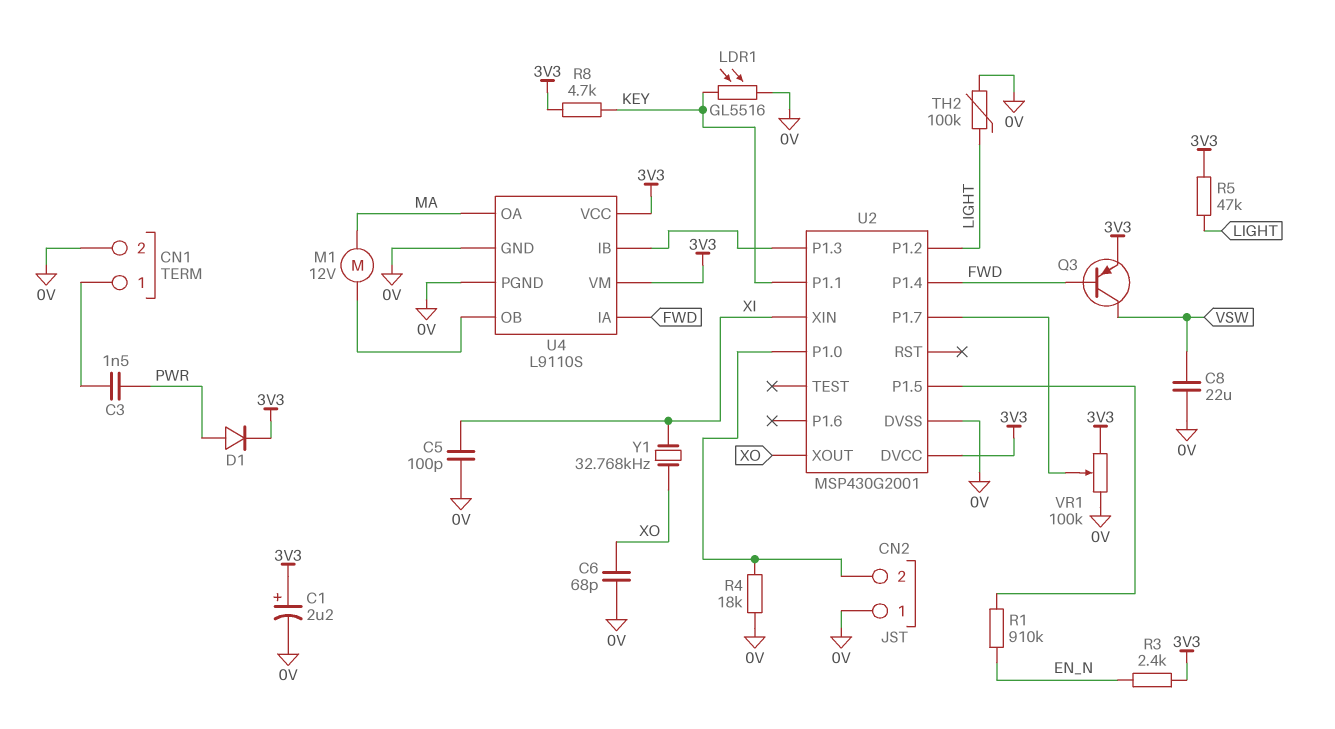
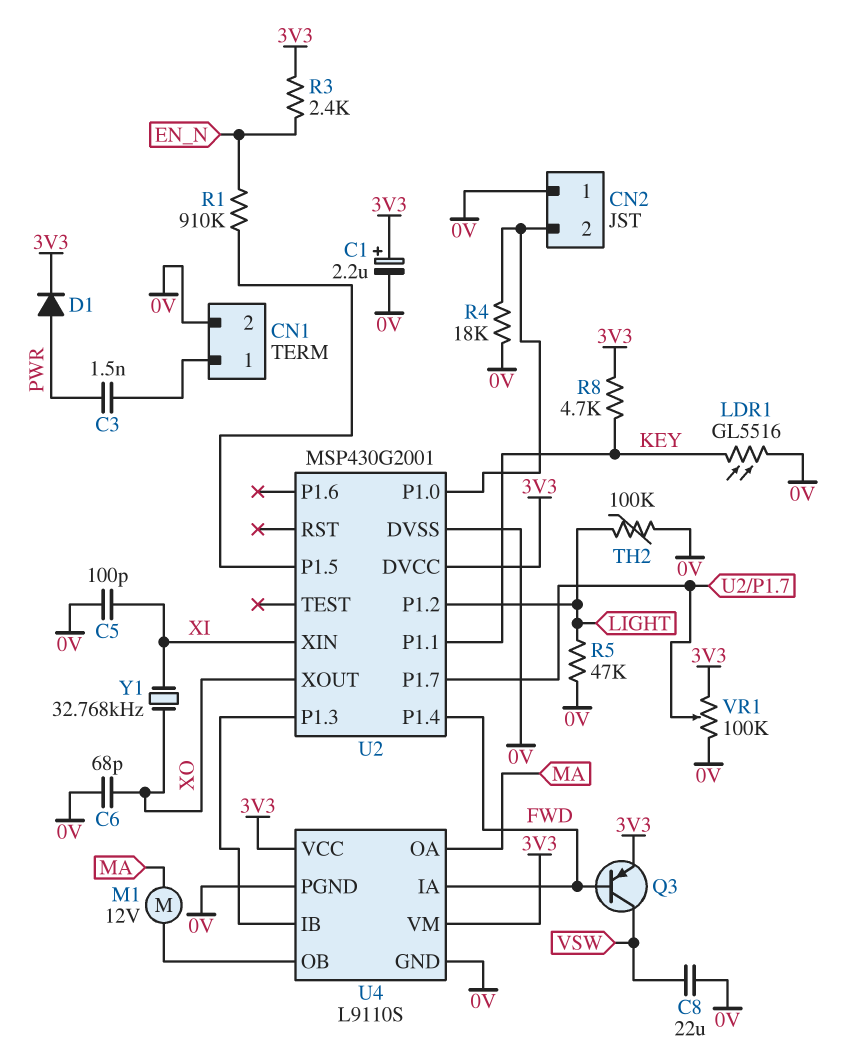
R5: 47k (3V3, LIGHT) -> 47k (0V, LIGHT)

